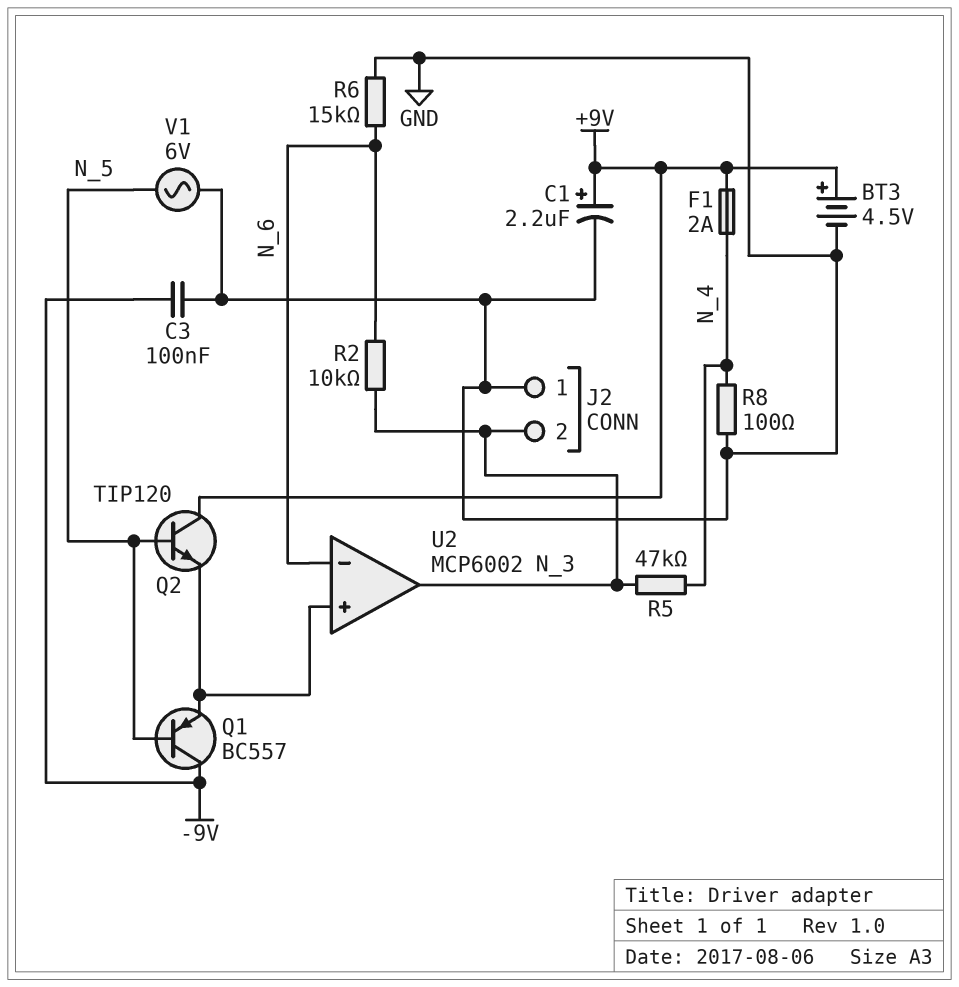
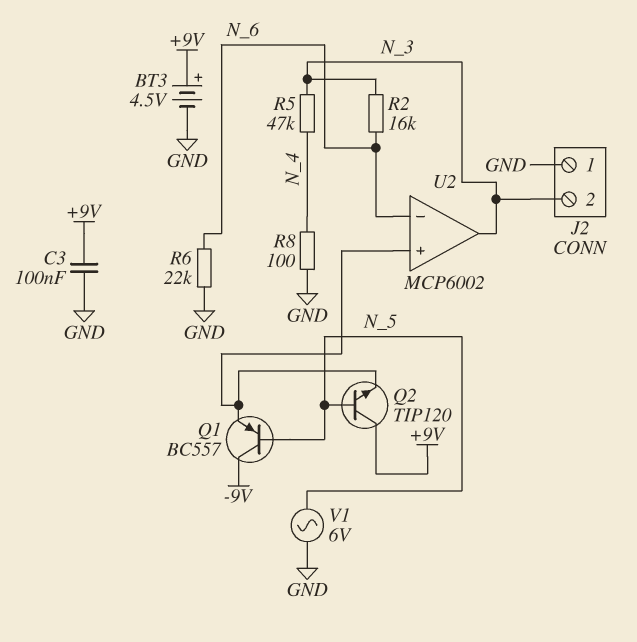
C1: 2.2uF (plus +9V, minus GND) -> none
C3: 100nF (-9V, GND) -> 100nF (+9V, GND)
F1: 2A (+9V, N_4) -> none
R2: 10k (N_3, N_6) -> 16k (N_3, N_6)
R6: 15k (GND, N_6) -> 22k (GND, N_6)

